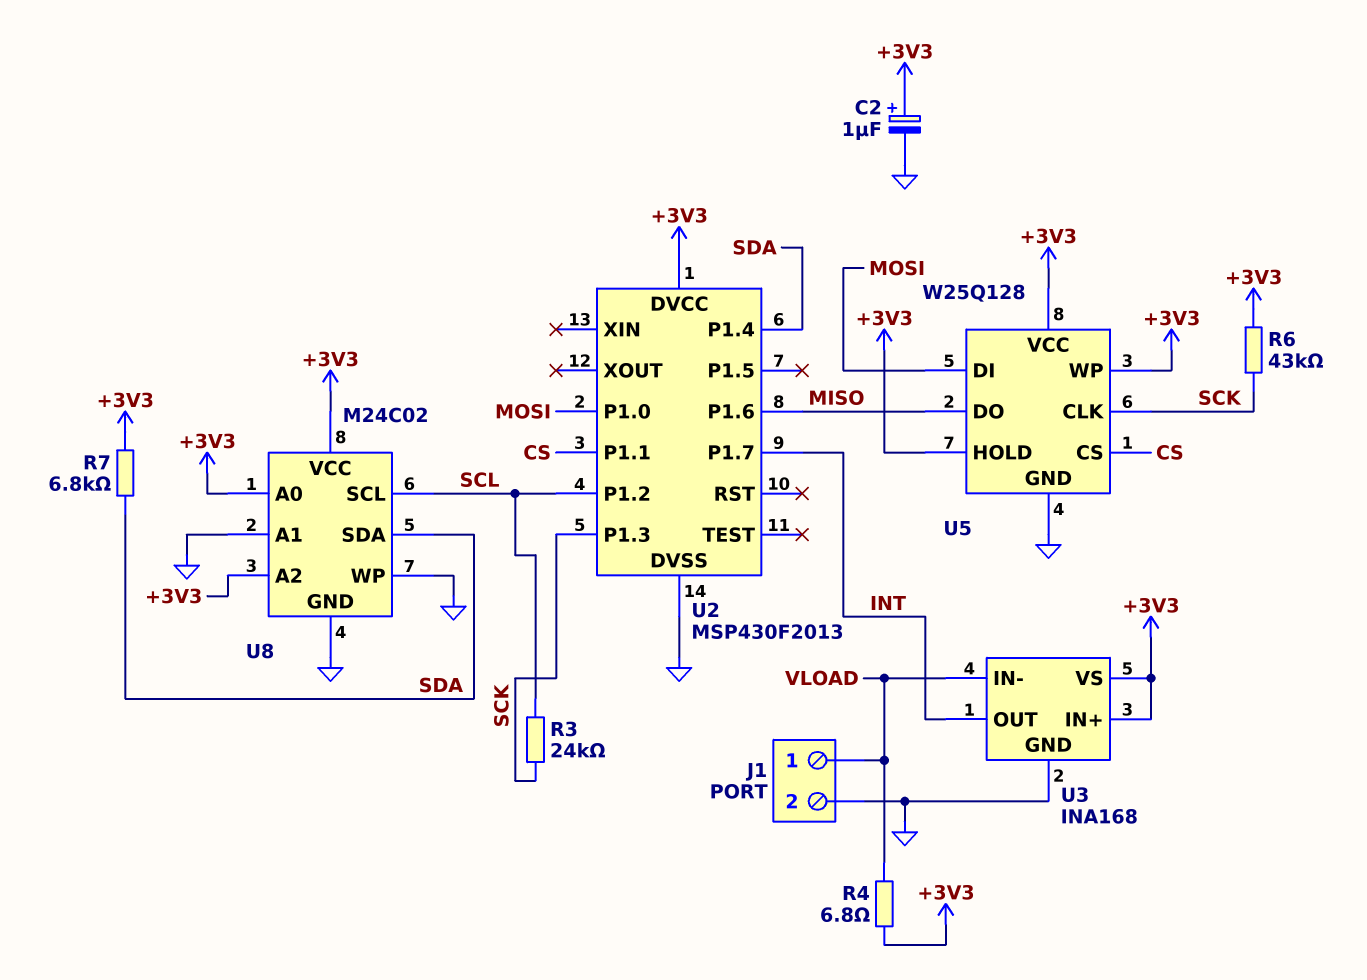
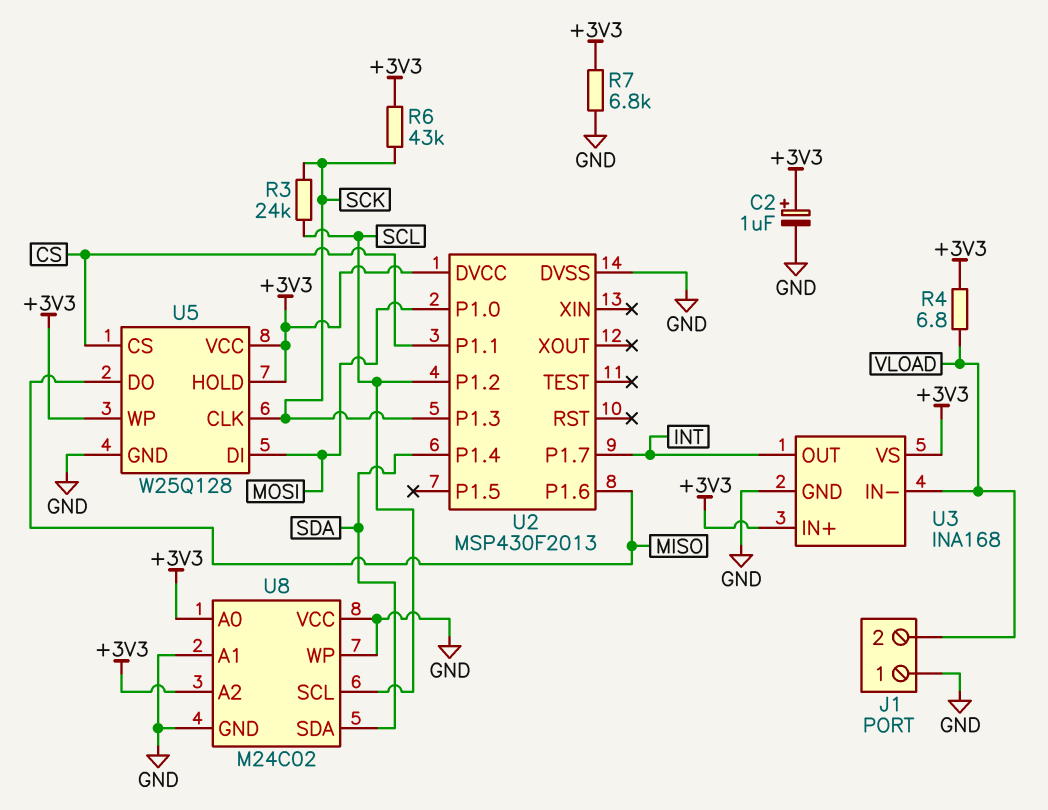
J1 pin 1: VLOAD -> GND
J1 pin 2: GND -> VLOAD
R7: 6.8k (+3V3, SDA) -> 6.8k (+3V3, GND)
U8 pin VCC: +3V3 -> GND

